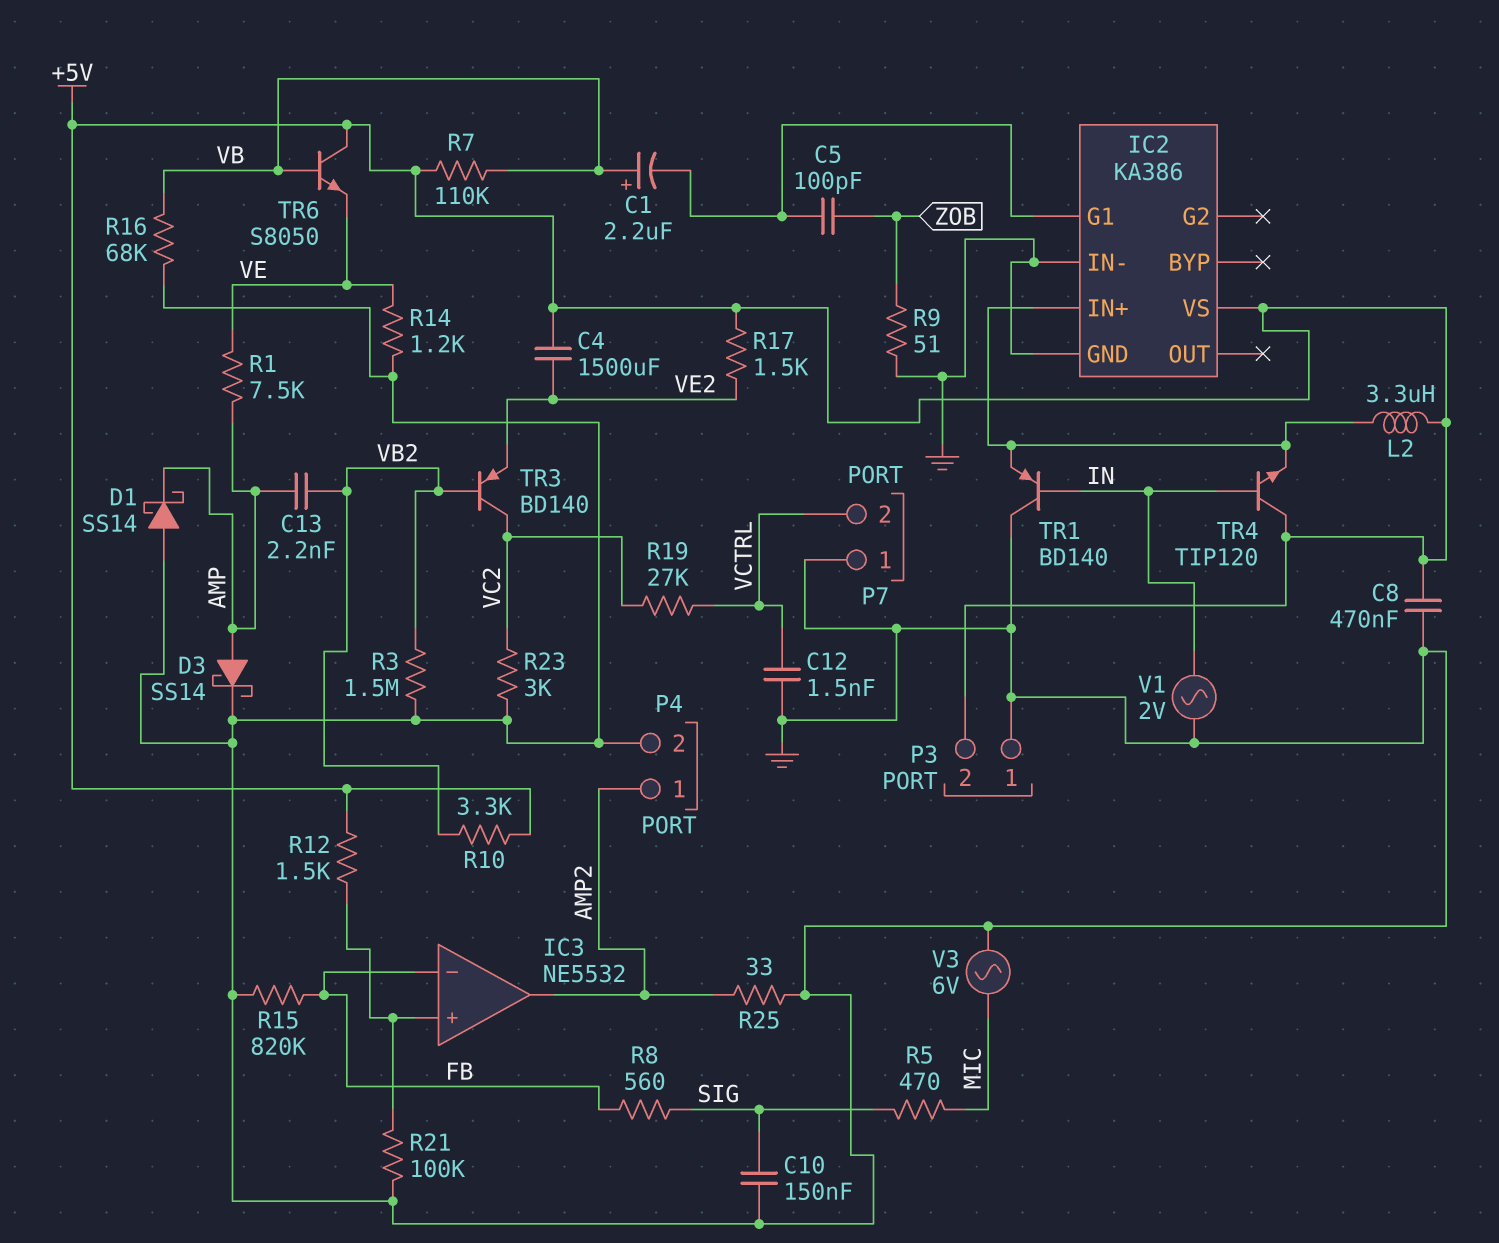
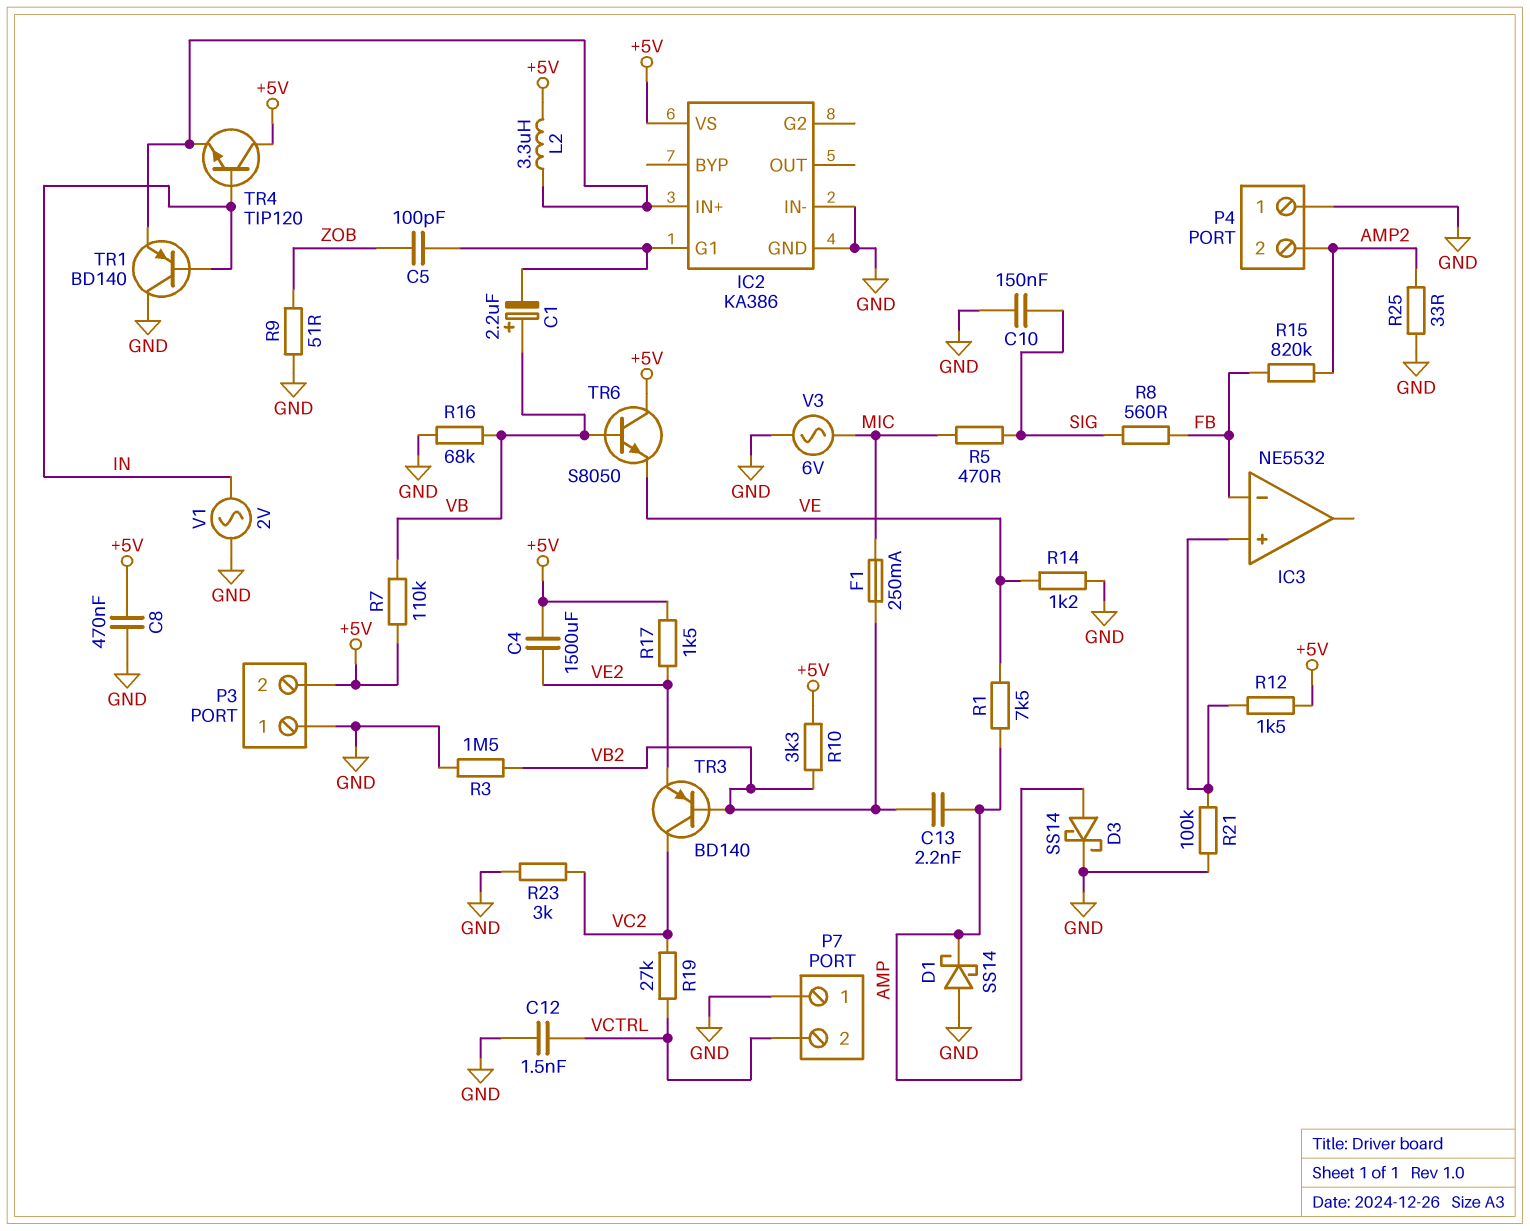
F1: none -> 250mA (MIC, VB2)
IC3 pin out: AMP2 -> none
P4 pin 1: AMP2 -> GND
P4 pin 2: GND -> AMP2
R15: 820k (FB, GND) -> 820k (AMP2, FB)

